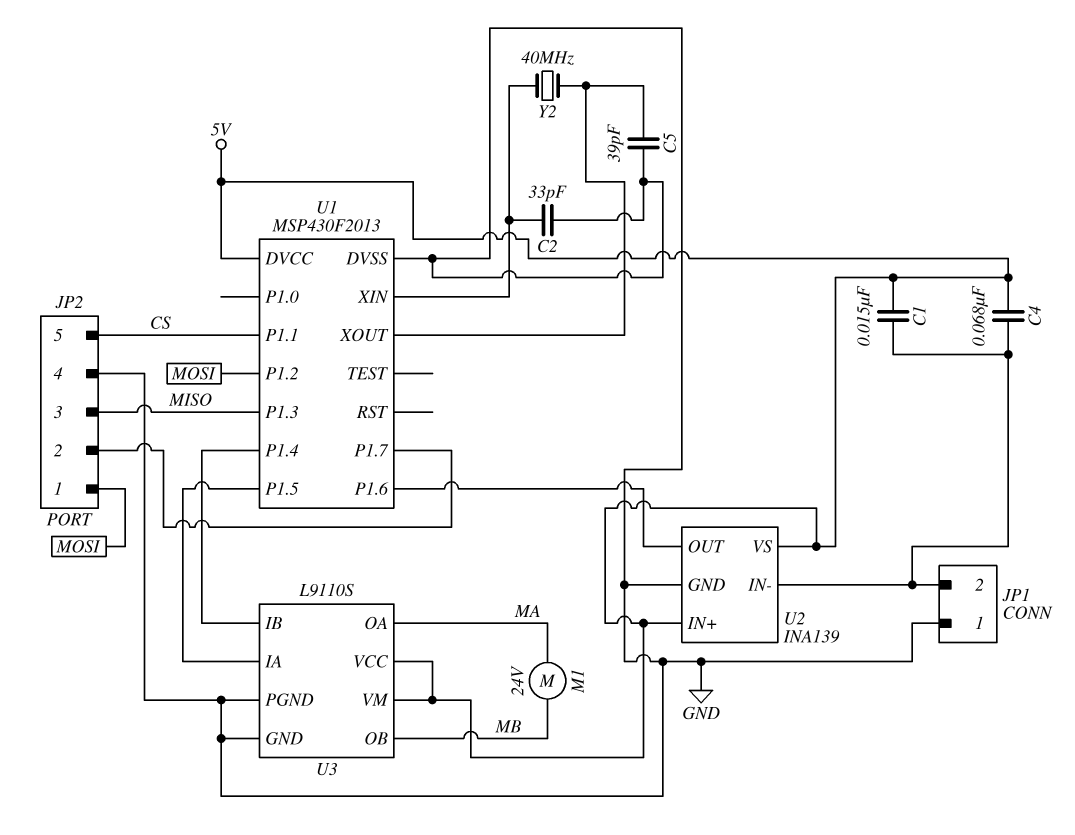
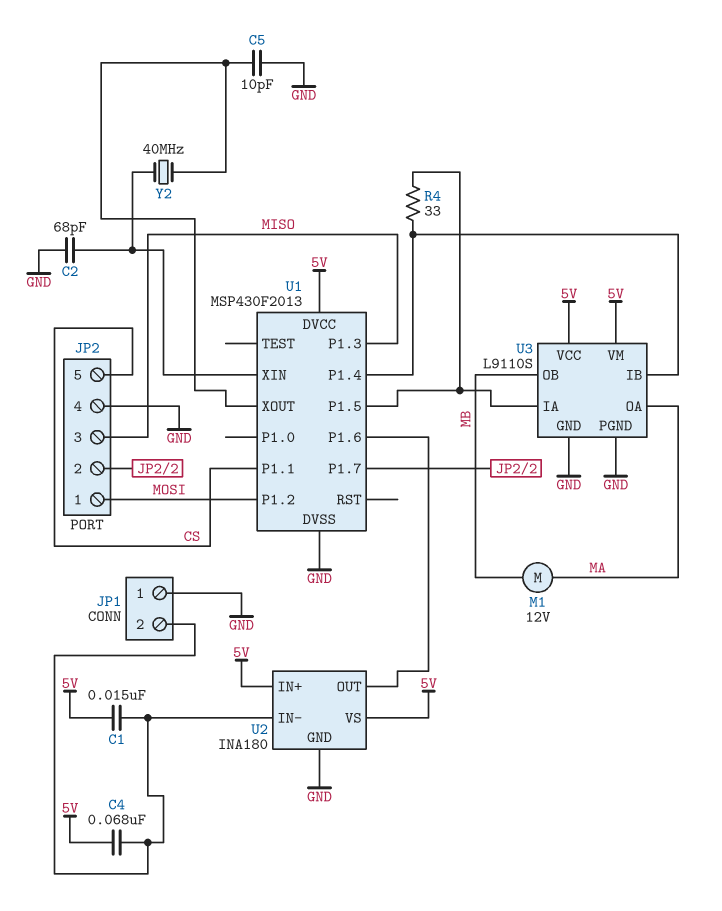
C2: 33pF (GND, U1/XIN) -> 68pF (GND, U1/XIN)
C5: 39pF (GND, U1/XOUT) -> 10pF (GND, U1/XOUT)
M1: motor 24V (MA, MB) -> motor 12V (MA, MB)
R4: none -> 33 (U1/P1.4, U1/P1.5)
U2: INA139 -> INA180

